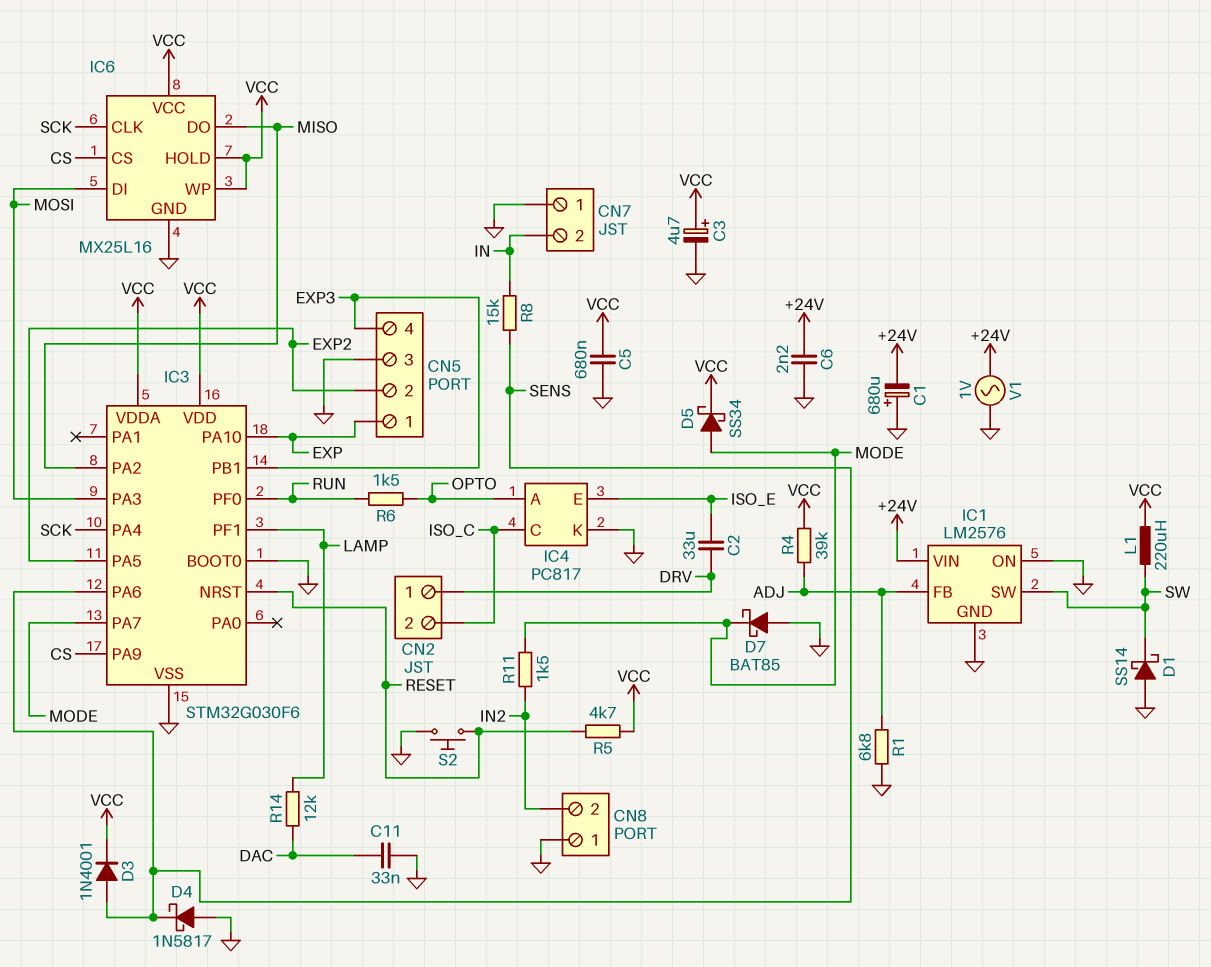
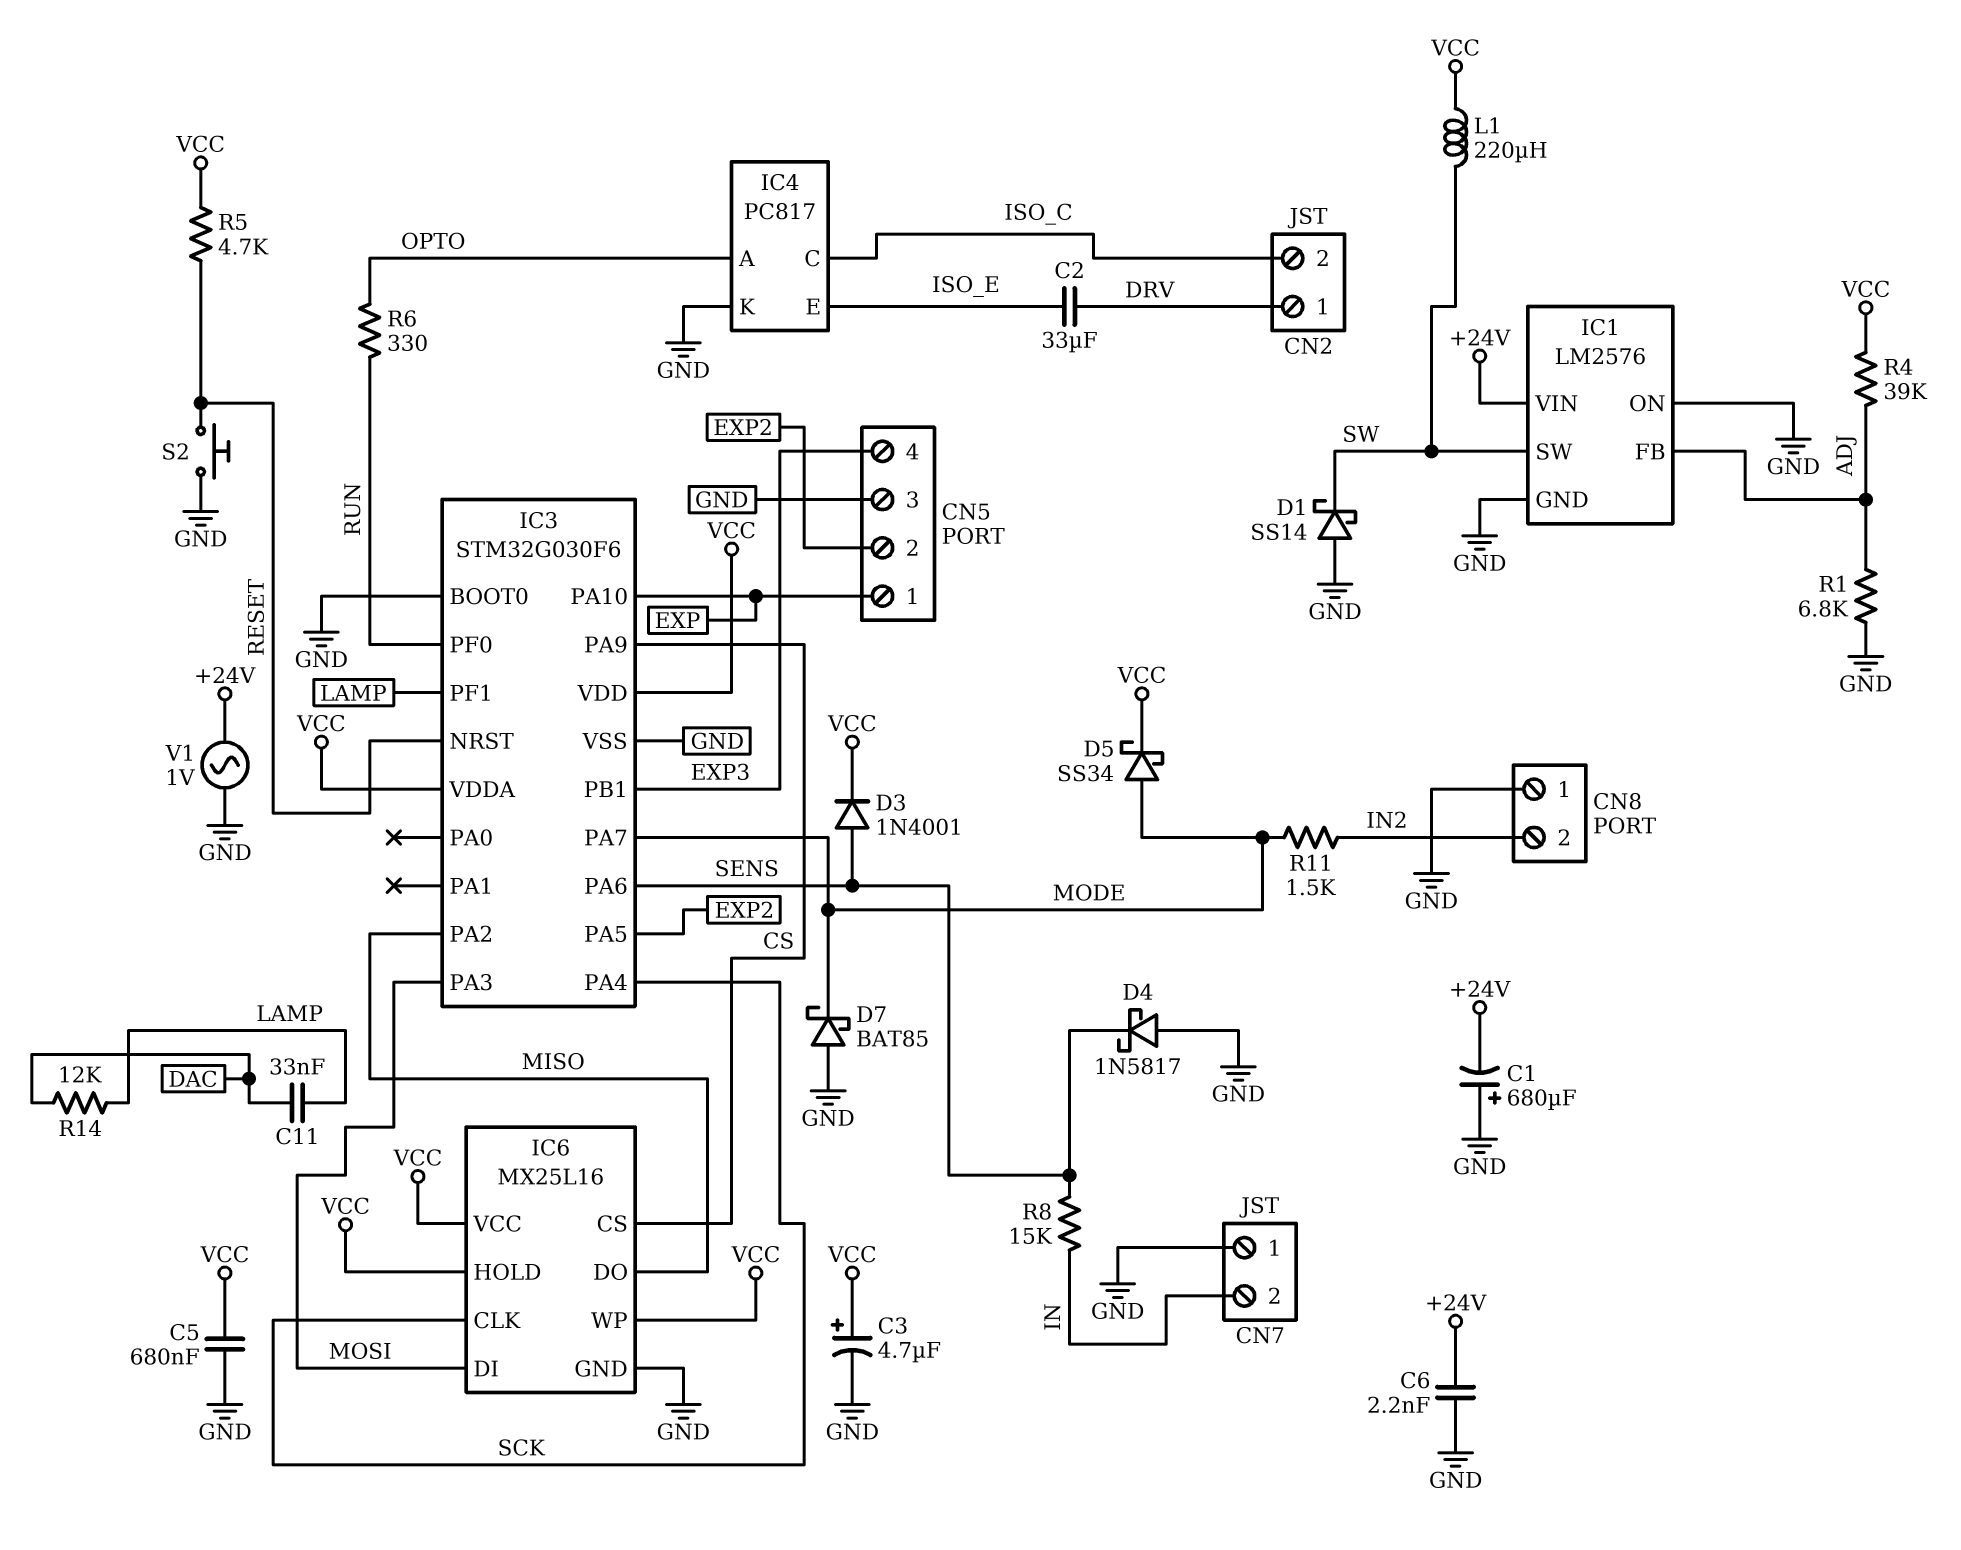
C11: 33nF (DAC, GND) -> 33nF (DAC, LAMP)
R6: 1.5k (OPTO, RUN) -> 330 (OPTO, RUN)

